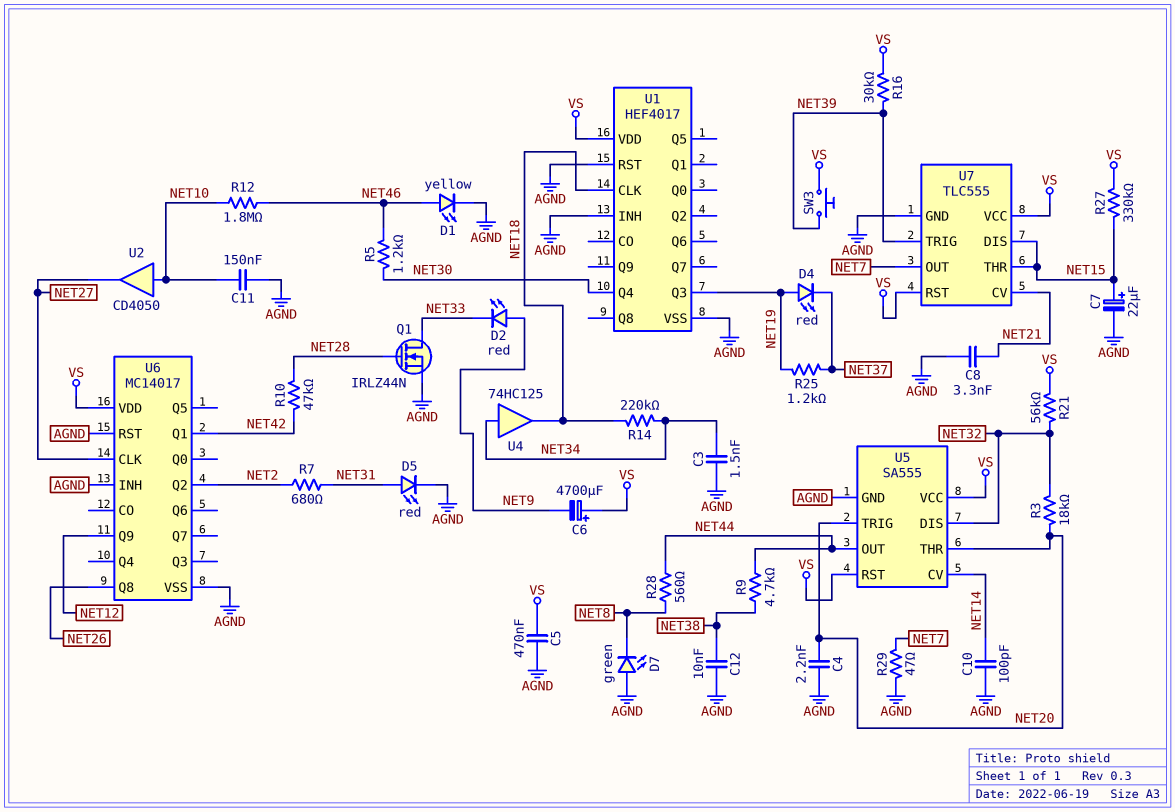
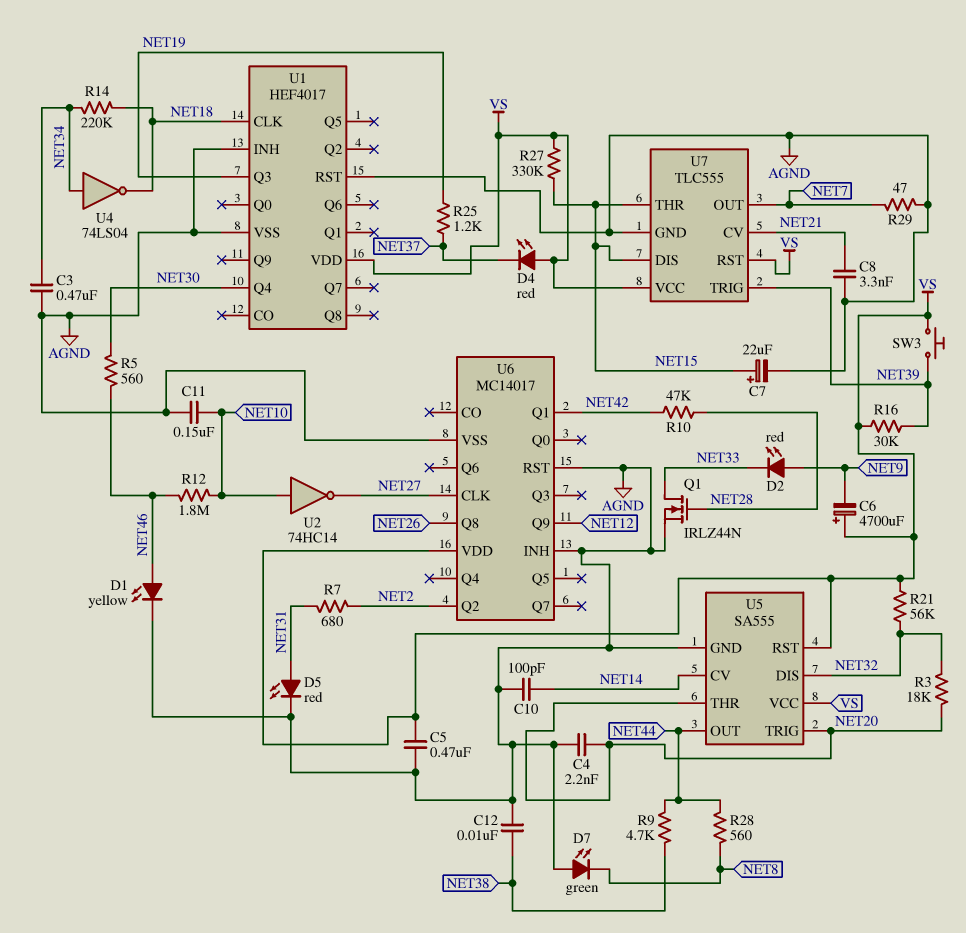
C3: 1.5nF (AGND, NET34) -> 470nF (AGND, NET34)
D4: LED red (A NET19, K NET37) -> LED red (A VS, K NET37)
R5: 1.2k (NET30, NET46) -> 560 (NET30, NET46)
U2: buffer CD4050 (in NET10, out NET27) -> NOT 74HC14 (in NET10, out NET27)
U4: buffer 74HC125 (in NET34, out NET18) -> NOT 74LS04 (in NET34, out NET18)

